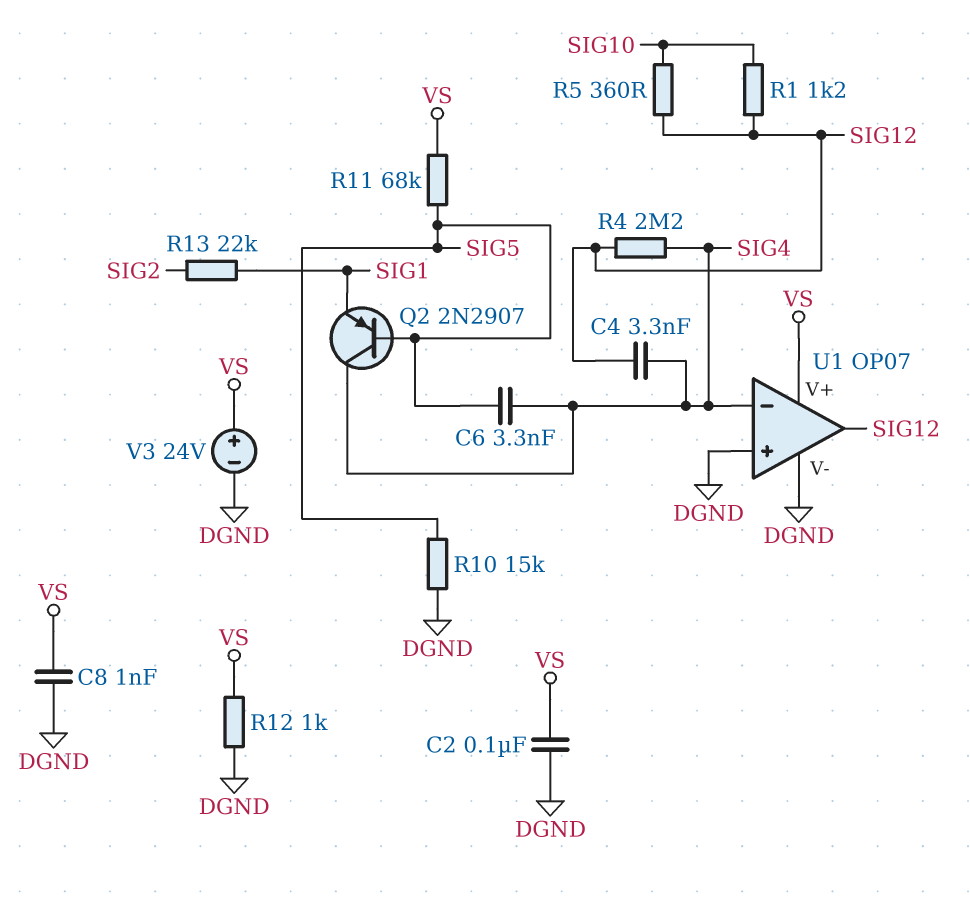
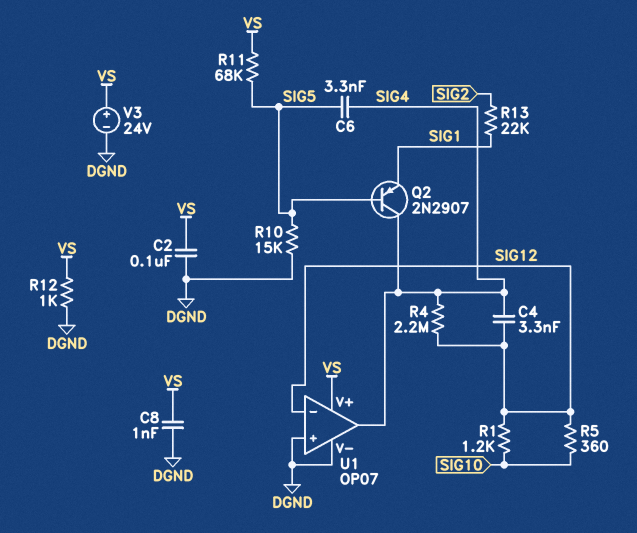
U1 pin in-: SIG4 -> SIG12
U1 pin out: SIG12 -> SIG4

